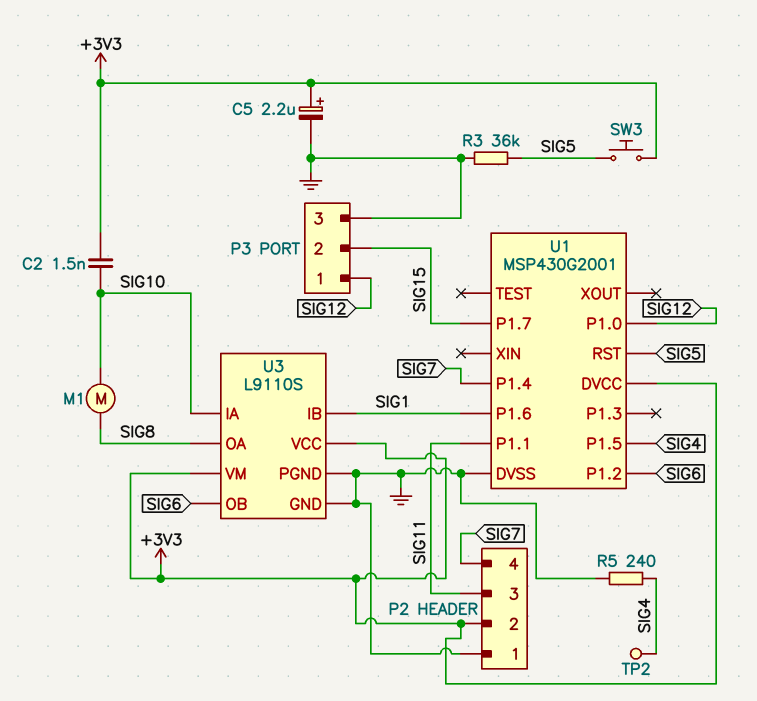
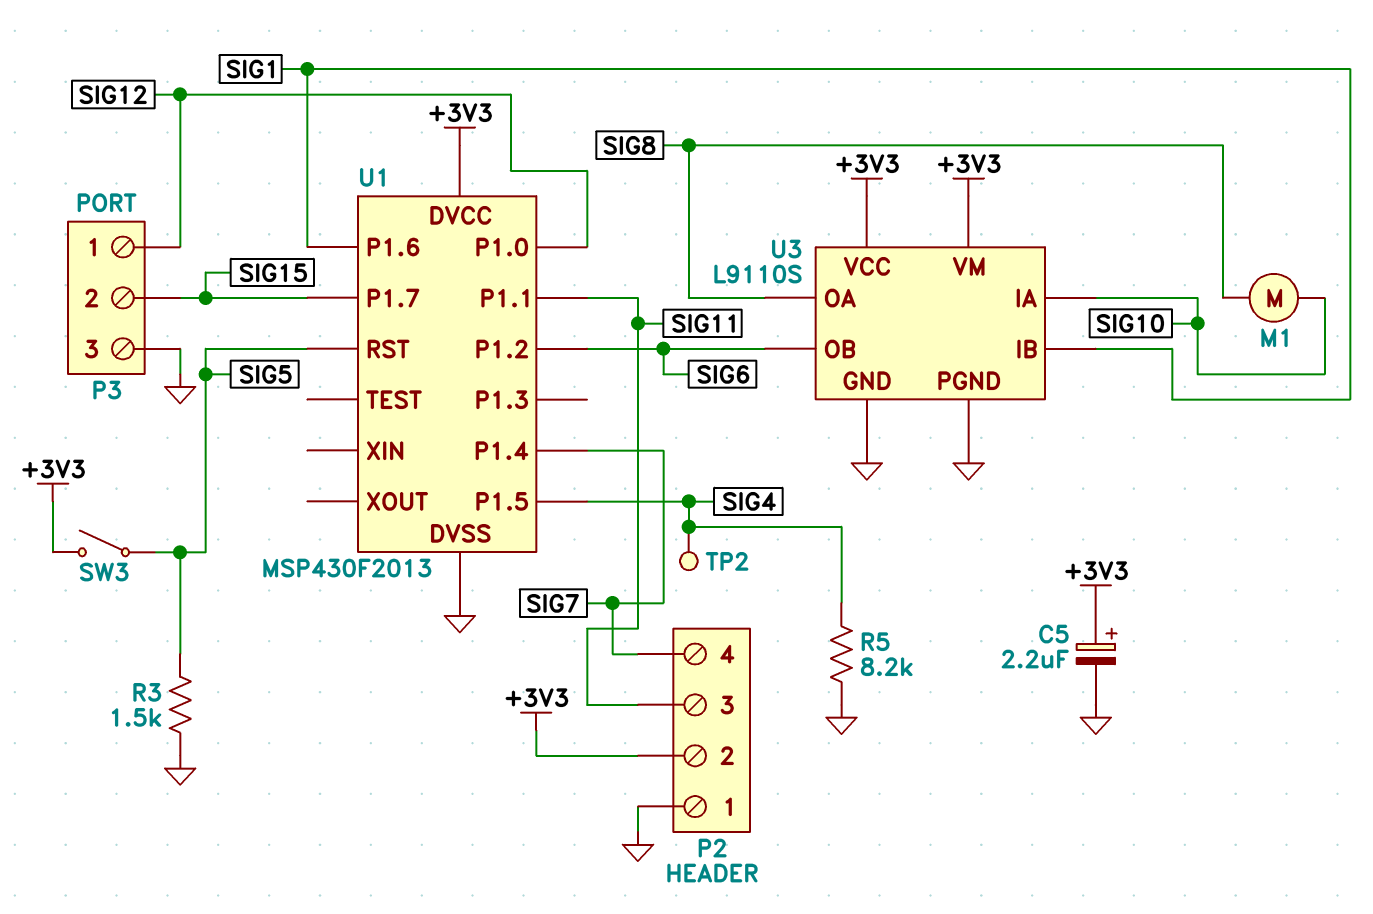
C2: 1.5nF (+3V3, SIG10) -> none
R3: 36k (GND, SIG5) -> 1.5k (GND, SIG5)
R5: 240 (GND, SIG4) -> 8.2k (GND, SIG4)
SW3: button (+3V3, SIG5) -> switch (+3V3, SIG5)
U1: MSP430G2001 -> MSP430F2013

